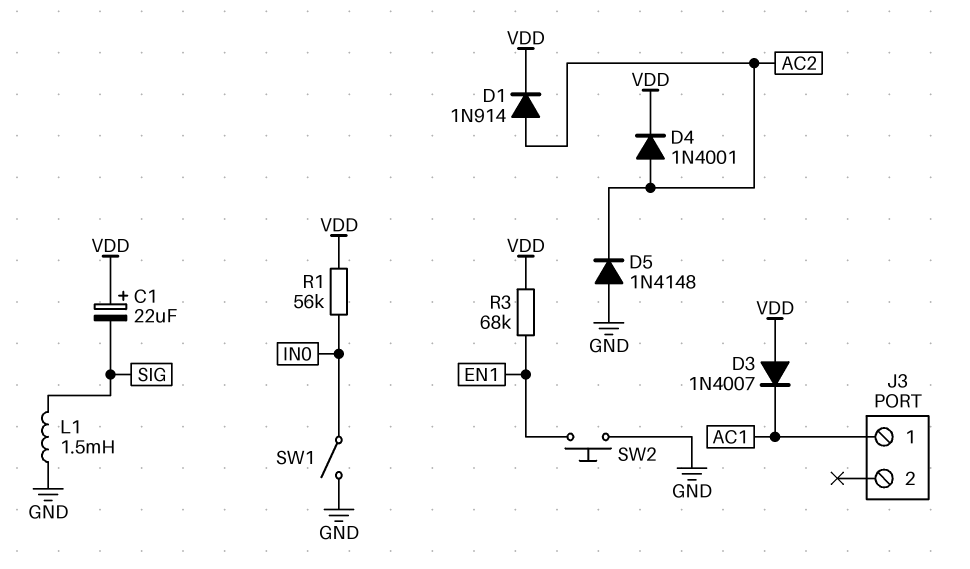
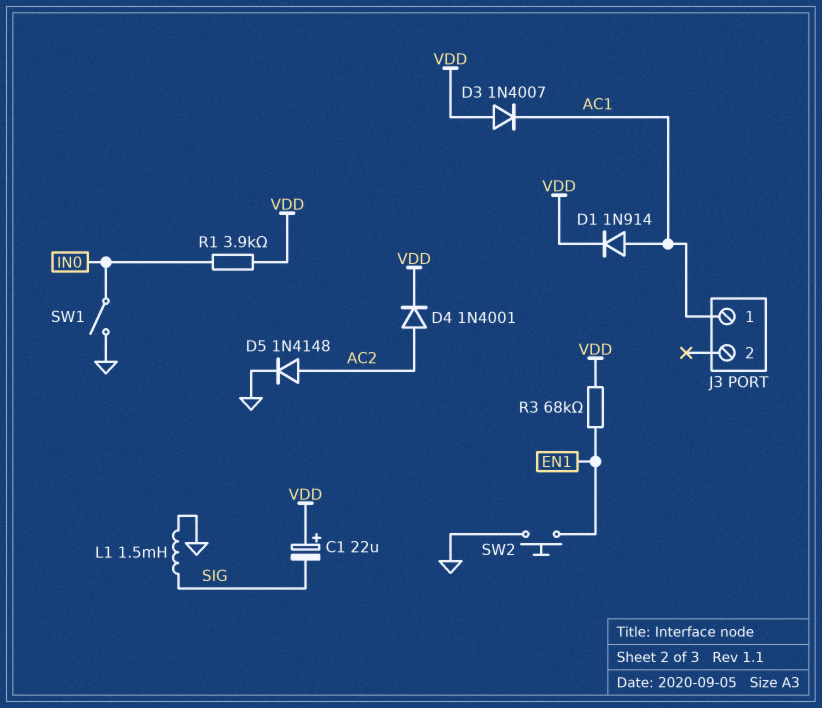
D1: diode 1N914 (A AC2, K VDD) -> diode 1N914 (A AC1, K VDD)
D5: diode 1N4148 (A GND, K AC2) -> diode 1N4148 (A AC2, K GND)
R1: 56k (IN0, VDD) -> 3.9k (IN0, VDD)

